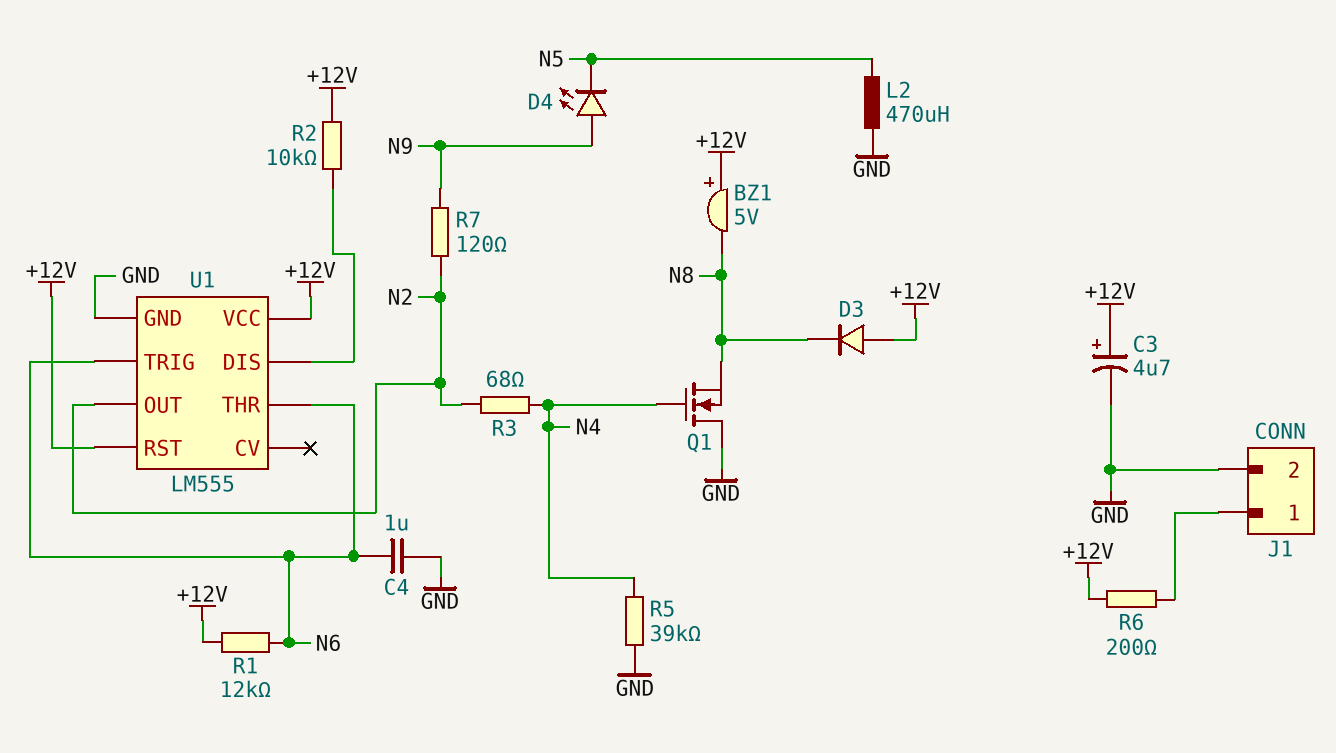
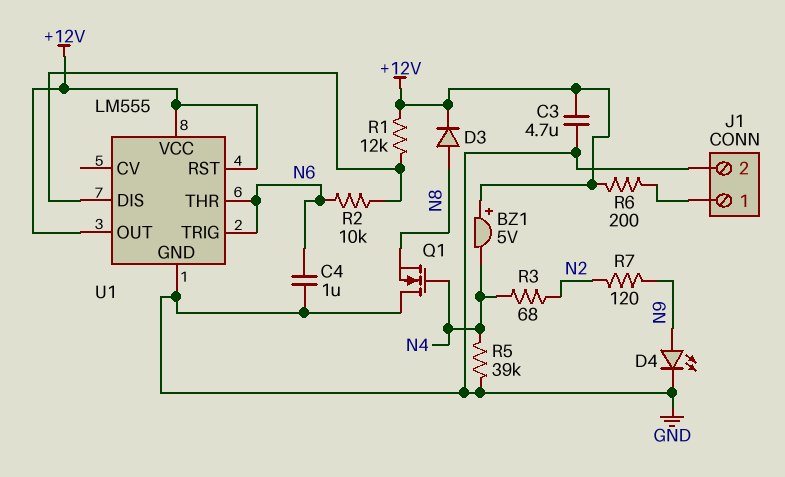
BZ1: buzzer 5V (plus +12V, minus N8) -> buzzer 5V (plus +12V, minus N4)
C3: 4.7uF (plus +12V, minus GND) -> 4.7uF (+12V, GND)
D3: diode (A +12V, K N8) -> diode (A N8, K +12V)
D4: LED (A N9, K N5) -> LED (A N9, K GND)
L2: 470uH (GND, N5) -> none
R1: 12k (+12V, N6) -> 12k (+12V, U1/DIS)
R2: 10k (+12V, U1/DIS) -> 10k (N6, U1/DIS)
U1 pin OUT: N2 -> +12V

